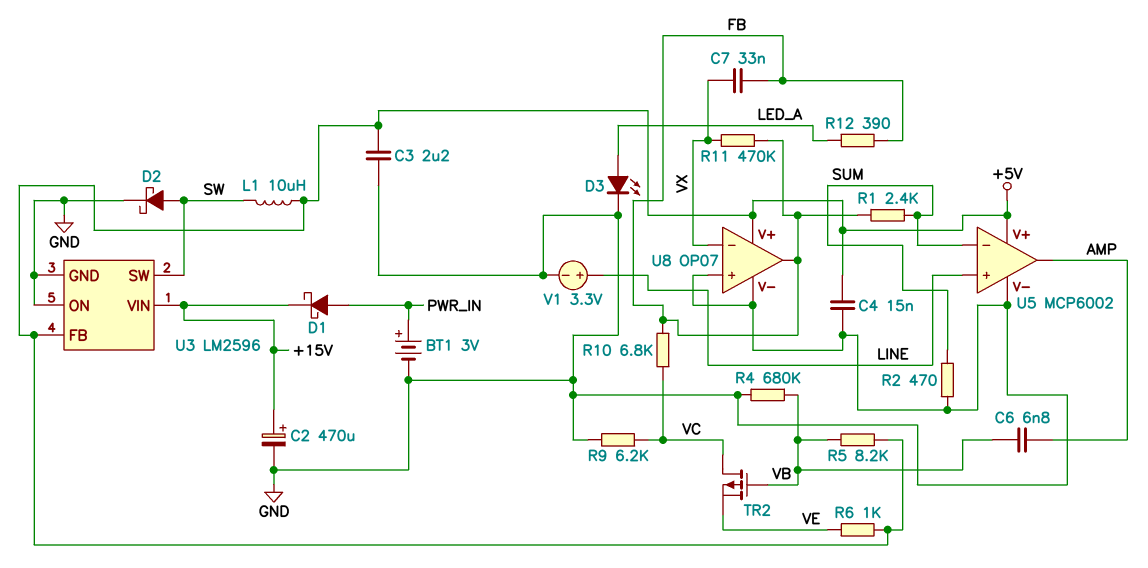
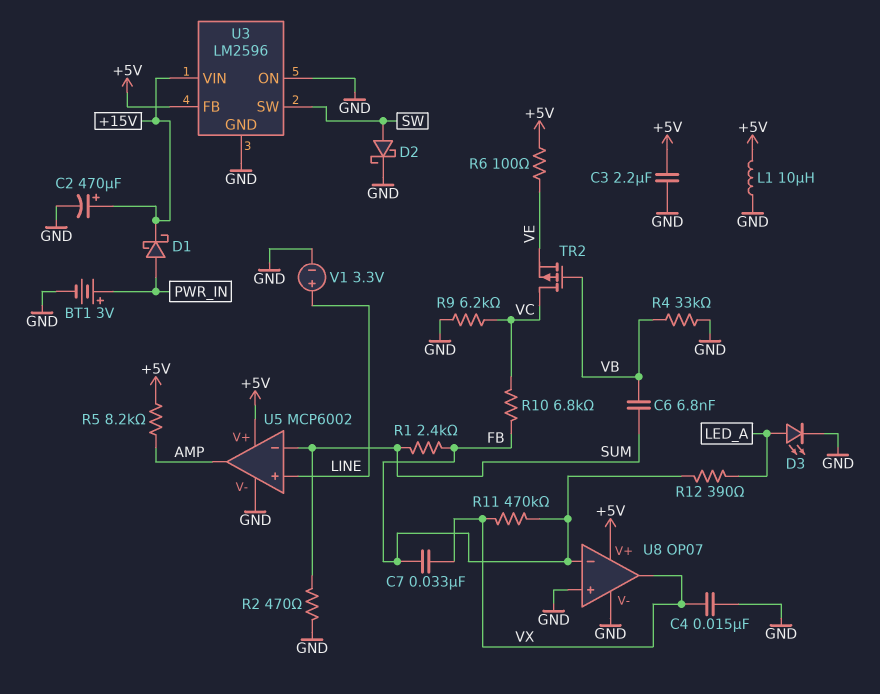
C4: 15nF (+5V, GND) -> 15nF (GND, VX)
C6: 6.8nF (AMP, VB) -> 6.8nF (SUM, VB)
L1: 10uH (+5V, SW) -> 10uH (+5V, GND)
R4: 680k (GND, VB) -> 33k (GND, VB)
R5: 8.2k (+5V, VB) -> 8.2k (+5V, AMP)
R6: 1k (+5V, VE) -> 100 (+5V, VE)
U8 pin in-: VX -> FB
U8 pin out: FB -> VX

